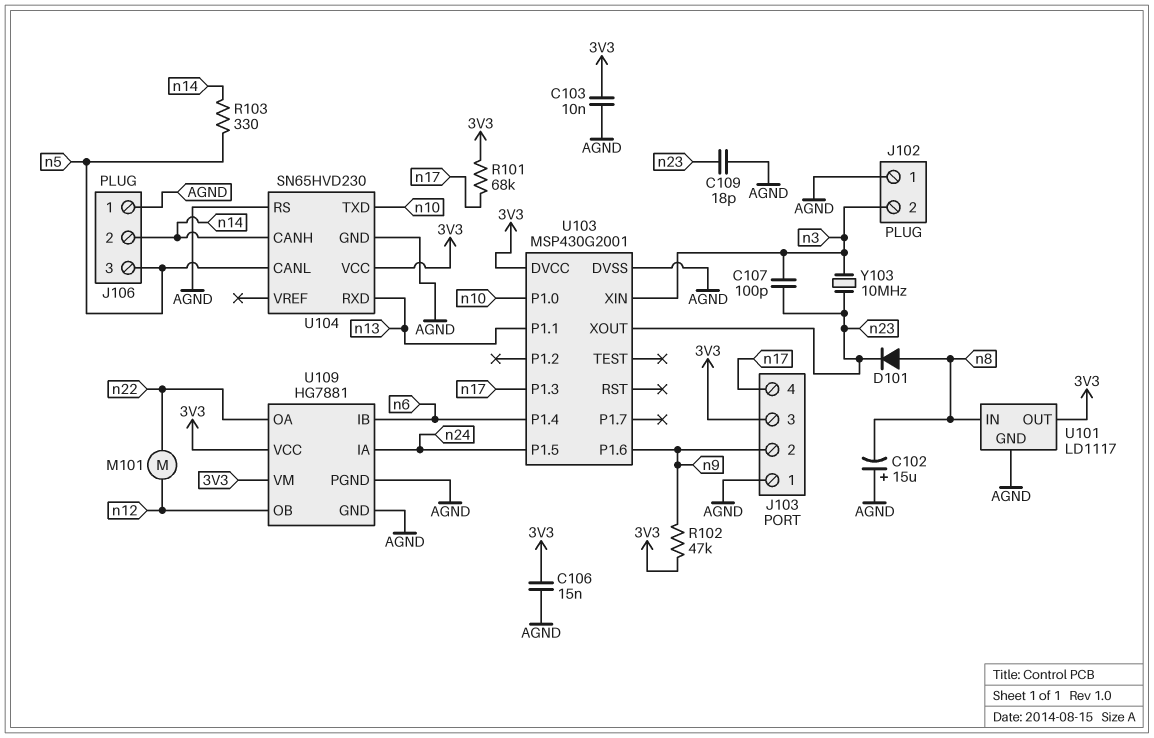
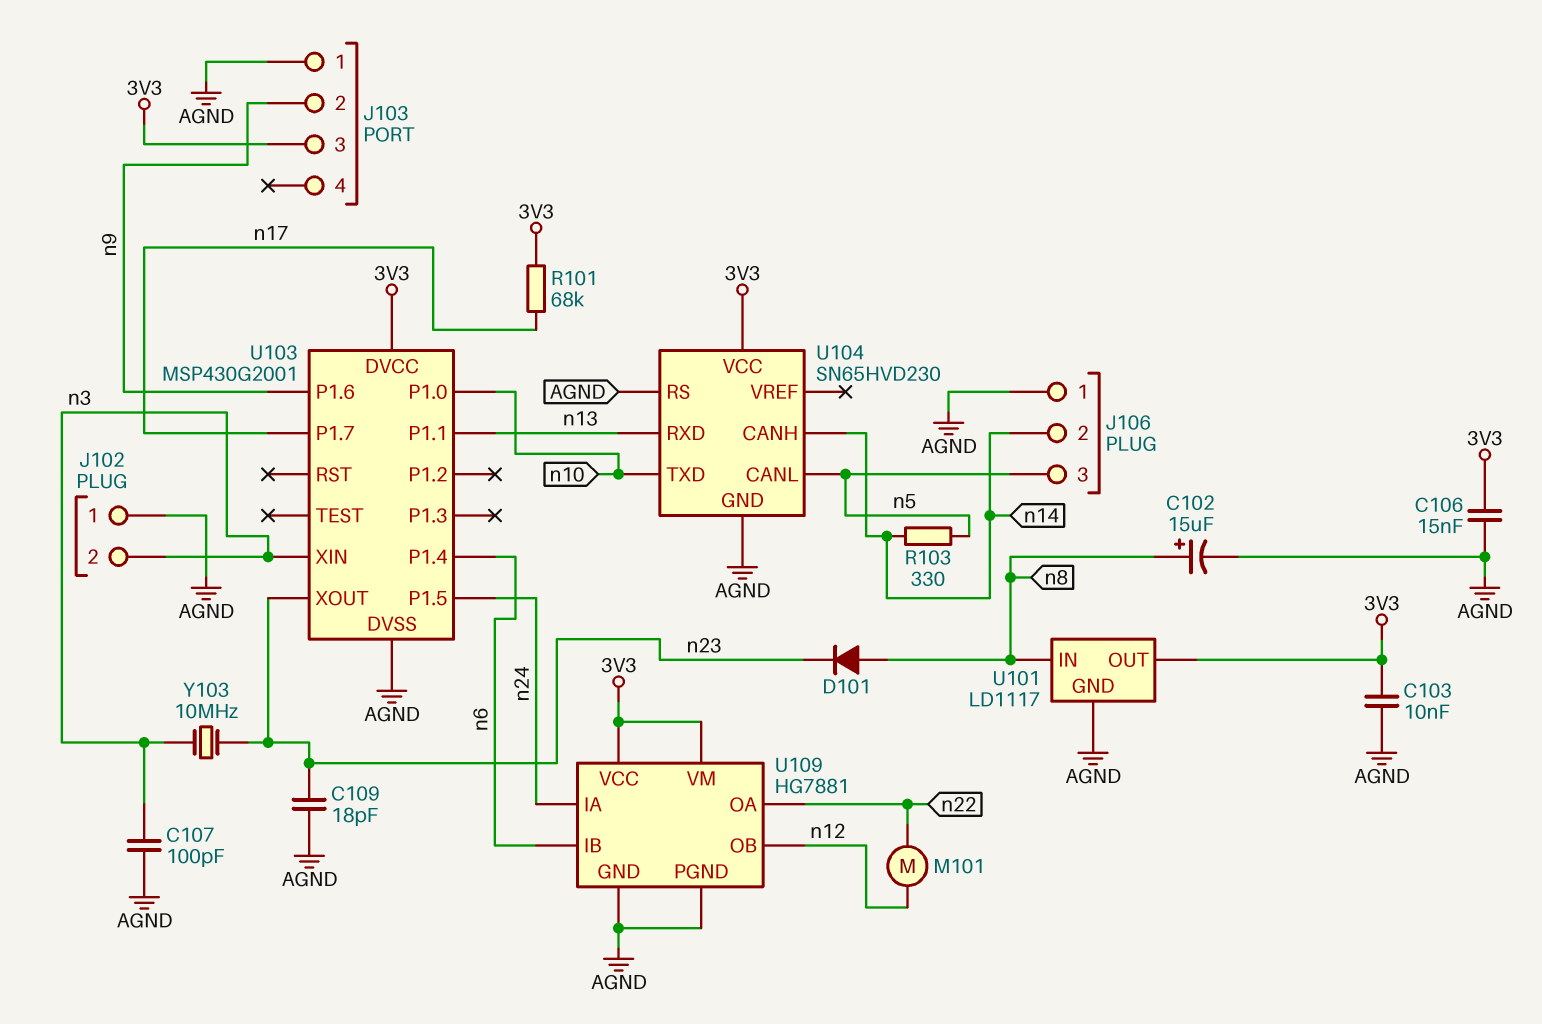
C102: 15uF (plus AGND, minus n8) -> 15uF (plus n8, minus AGND)
C107: 100pF (n3, n23) -> 100pF (AGND, n3)
J103 pin 4: n17 -> none
R102: 47k (3V3, n9) -> none
U103 pin P1.3: n17 -> none
U103 pin P1.7: none -> n17

